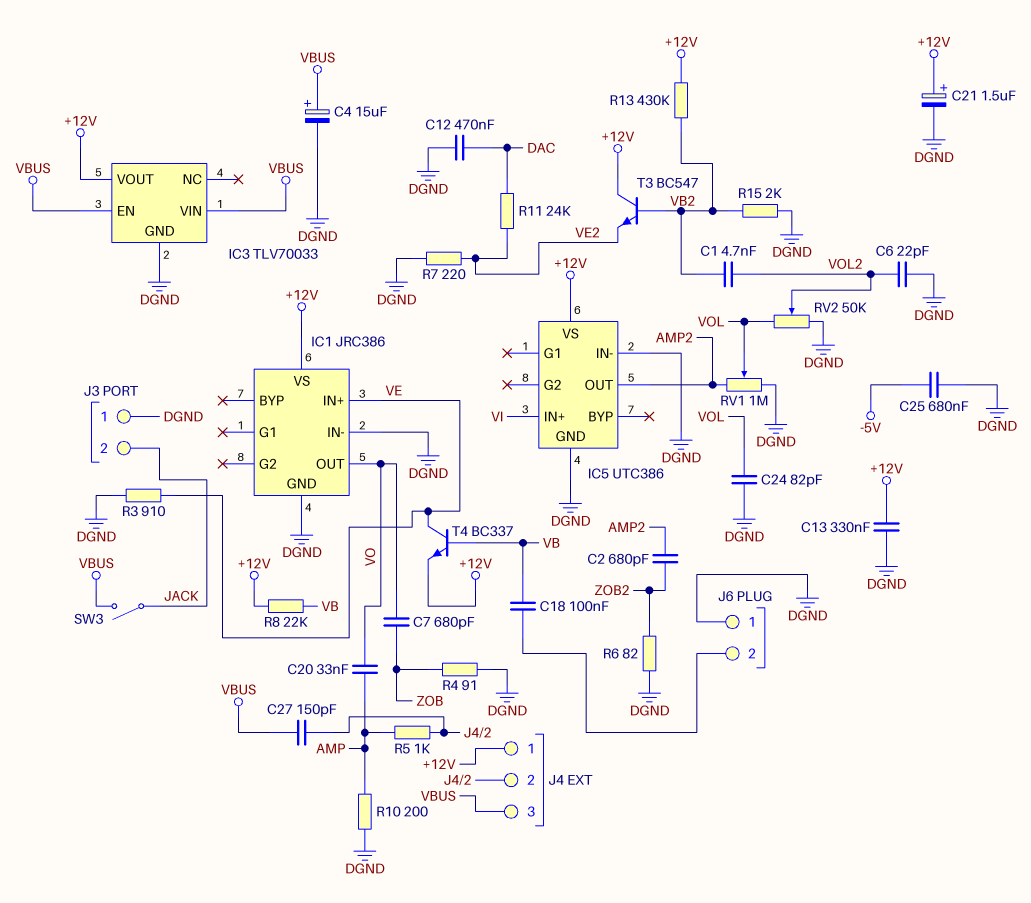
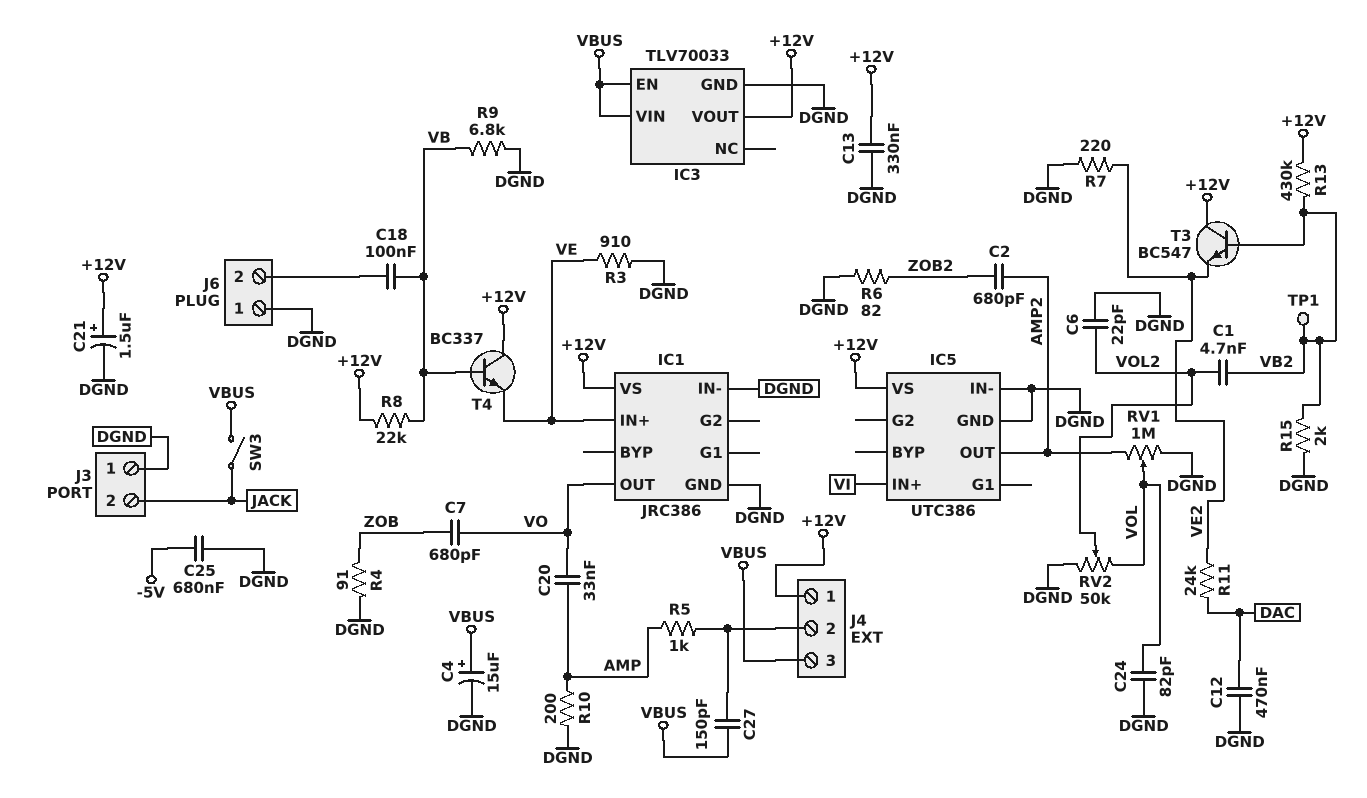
R9: none -> 6.8k (DGND, VB)
T4: NPN BC337 (B VB, C VE, E +12V) -> NPN BC337 (B VB, C +12V, E VE)
TP1: none -> test point (VB2)

